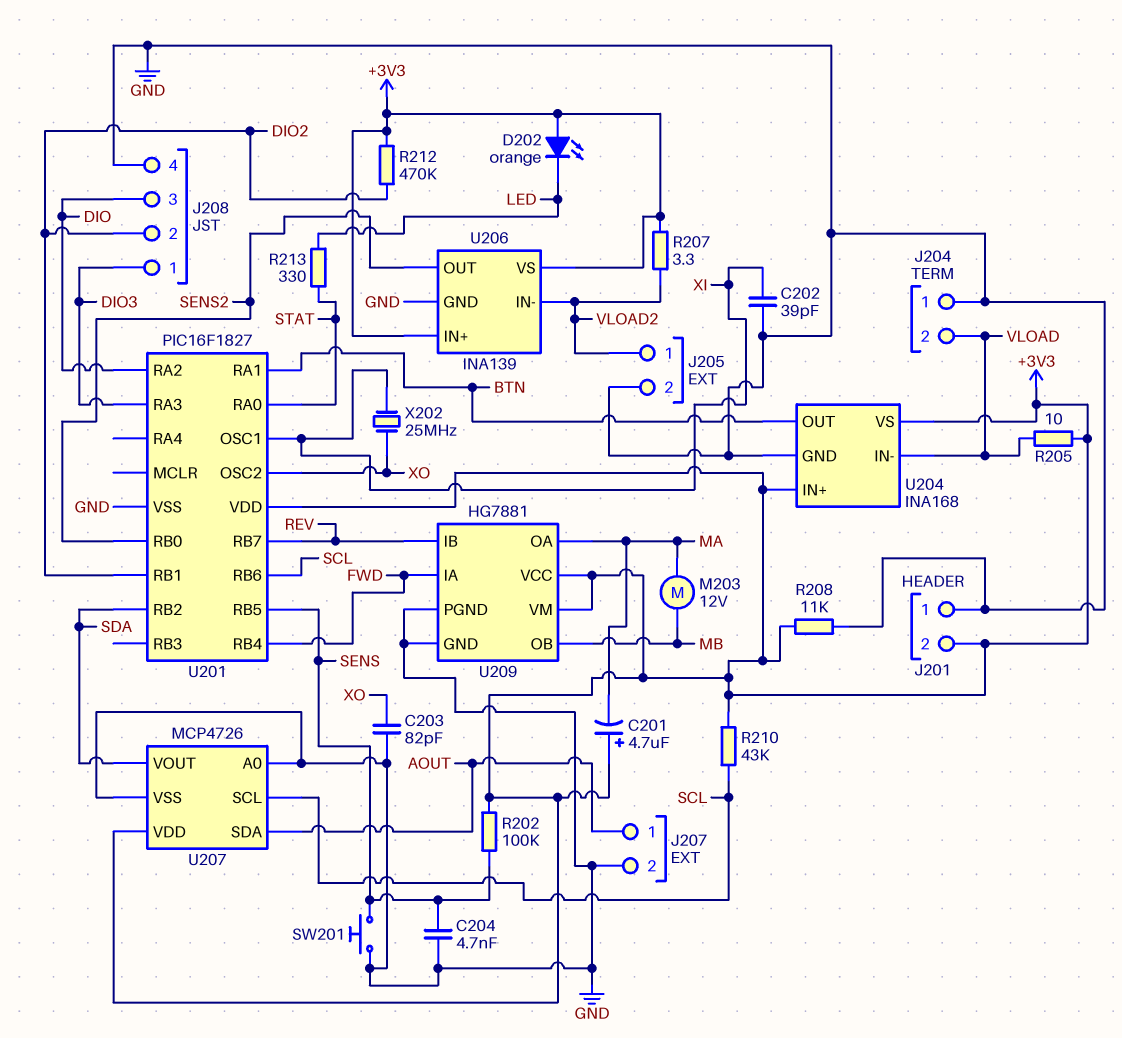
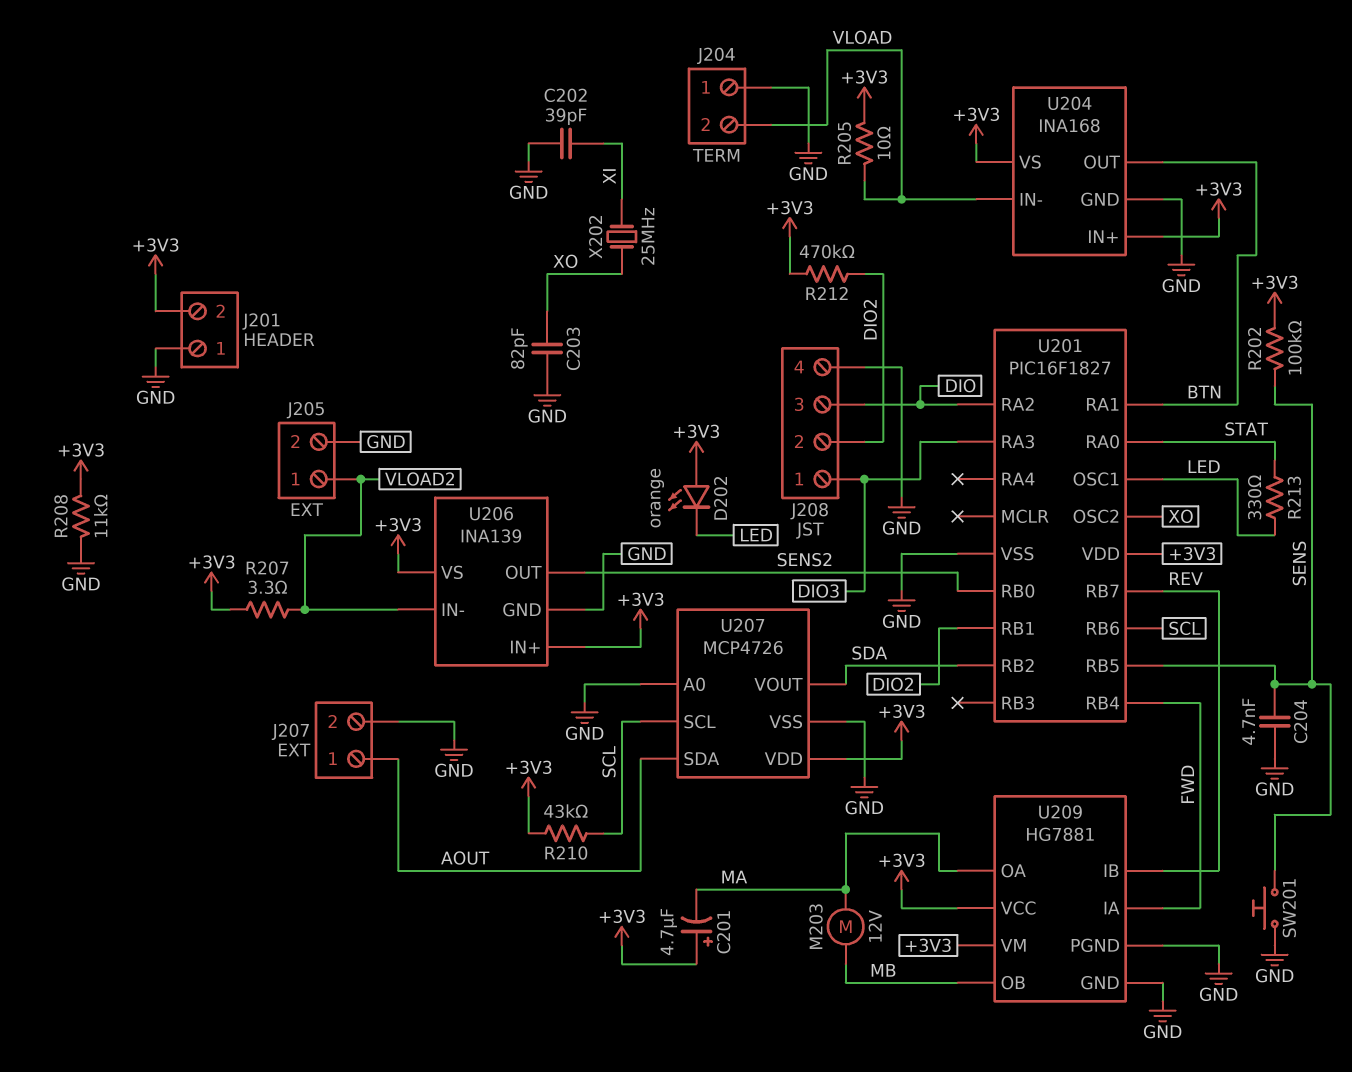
U201 pin OSC1: XI -> LED

